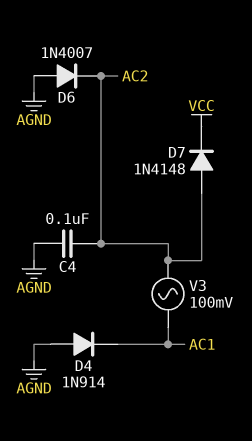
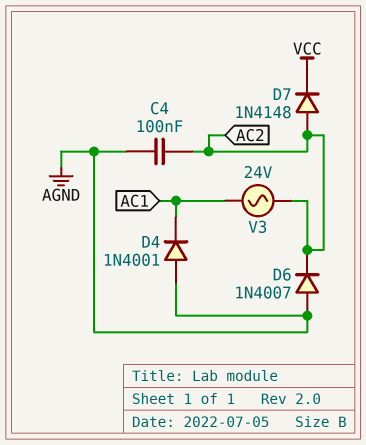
D4: diode 1N914 (A AGND, K AC1) -> diode 1N4001 (A AGND, K AC1)
V3: AC 100mV (AC1, AC2) -> AC 24V (AC1, AC2)

